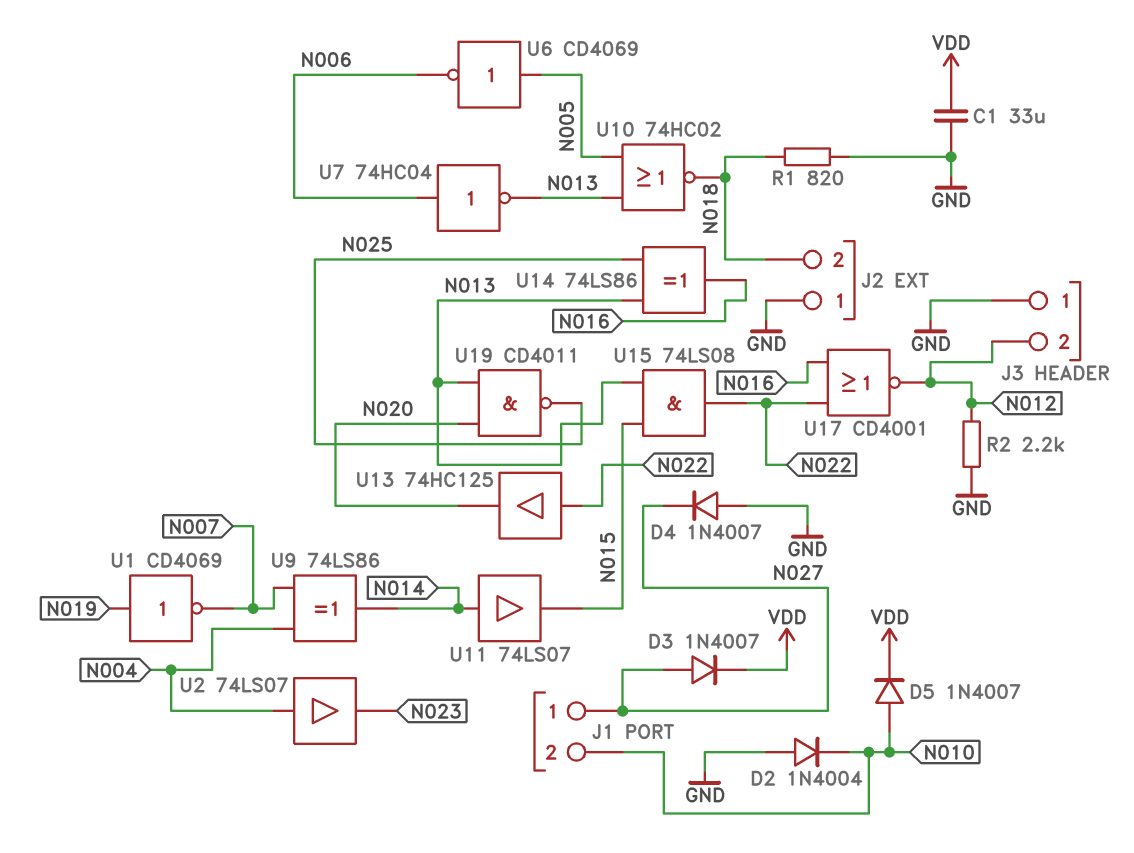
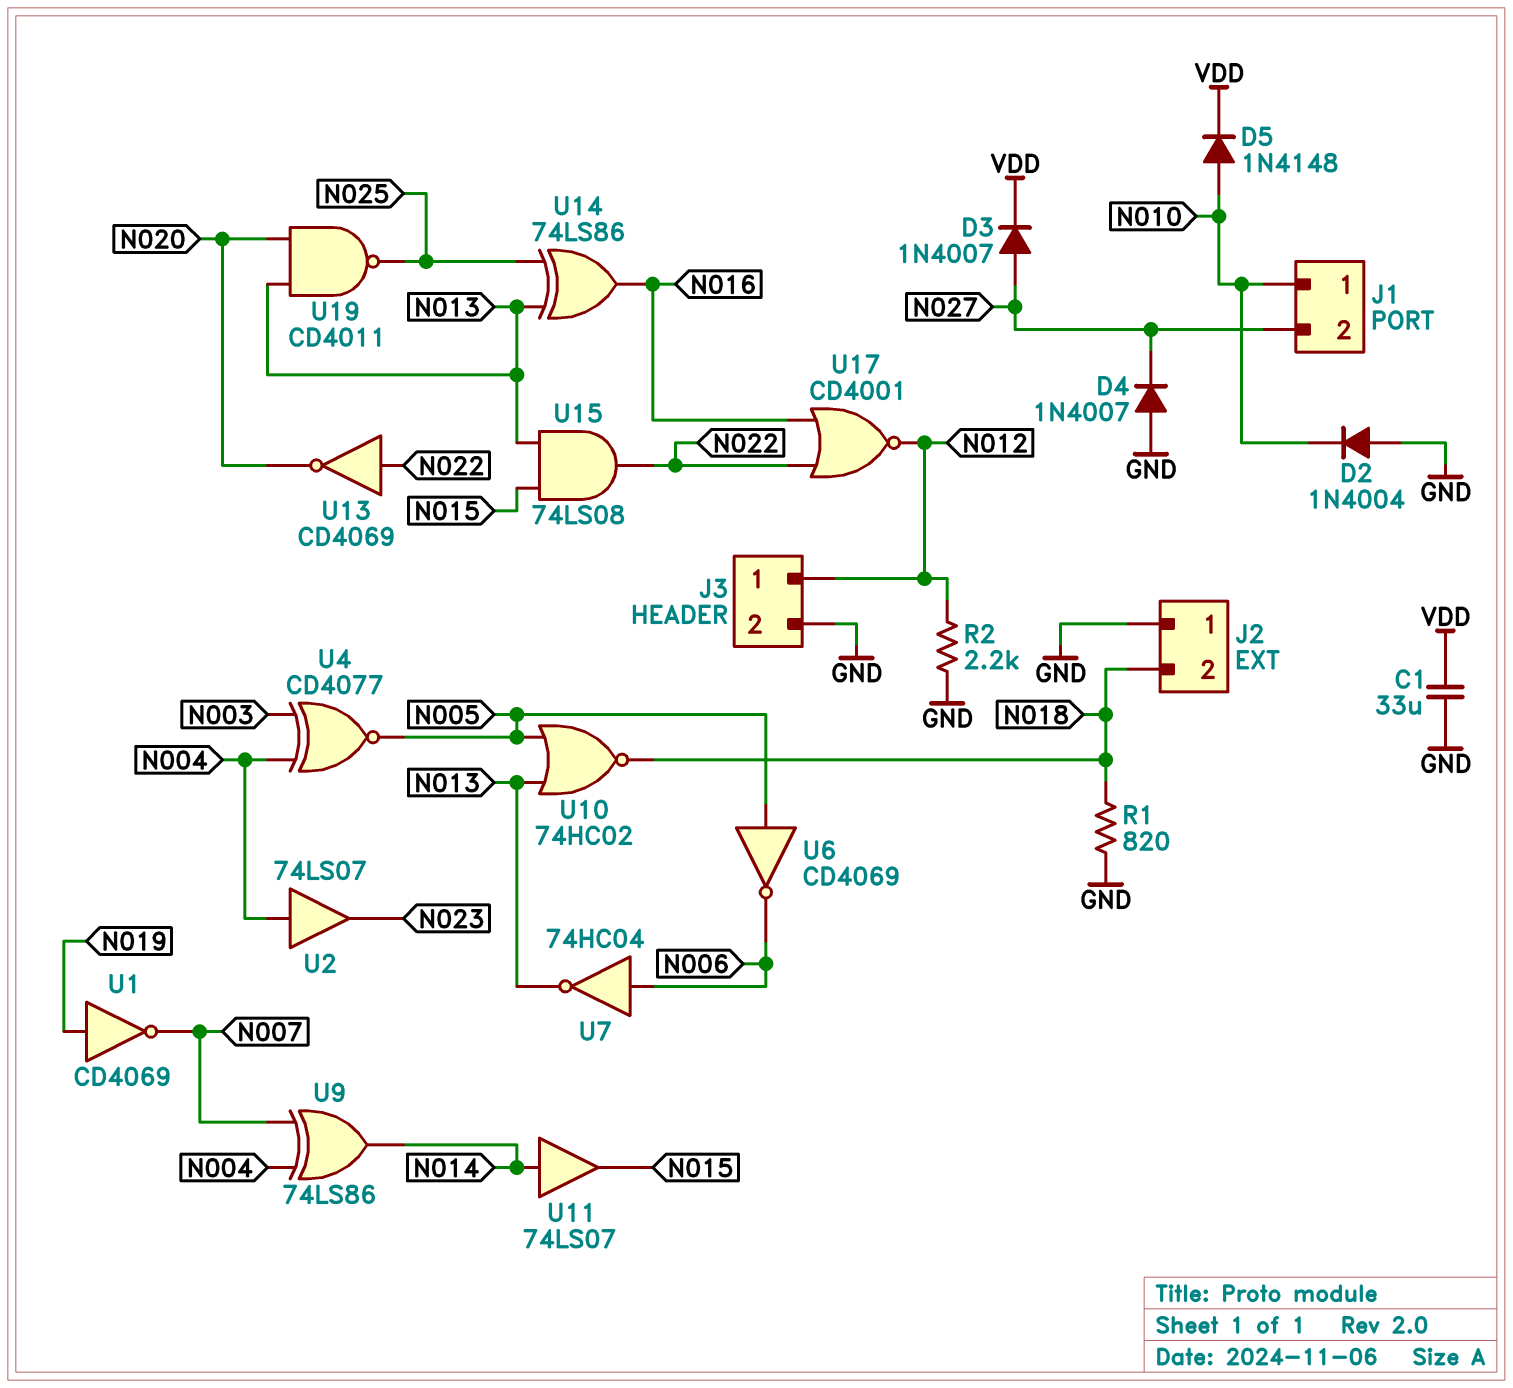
D5: diode 1N4007 (A N010, K VDD) -> diode 1N4148 (A N010, K VDD)
J1 pin 1: N027 -> N010
J1 pin 2: N010 -> N027
J3 pin 1: GND -> N012
J3 pin 2: N012 -> GND
U4: none -> XNOR CD4077 (in N003, in N004, out N005)
U13: buffer 74HC125 (in N022, out N020) -> NOT CD4069 (in N022, out N020)

